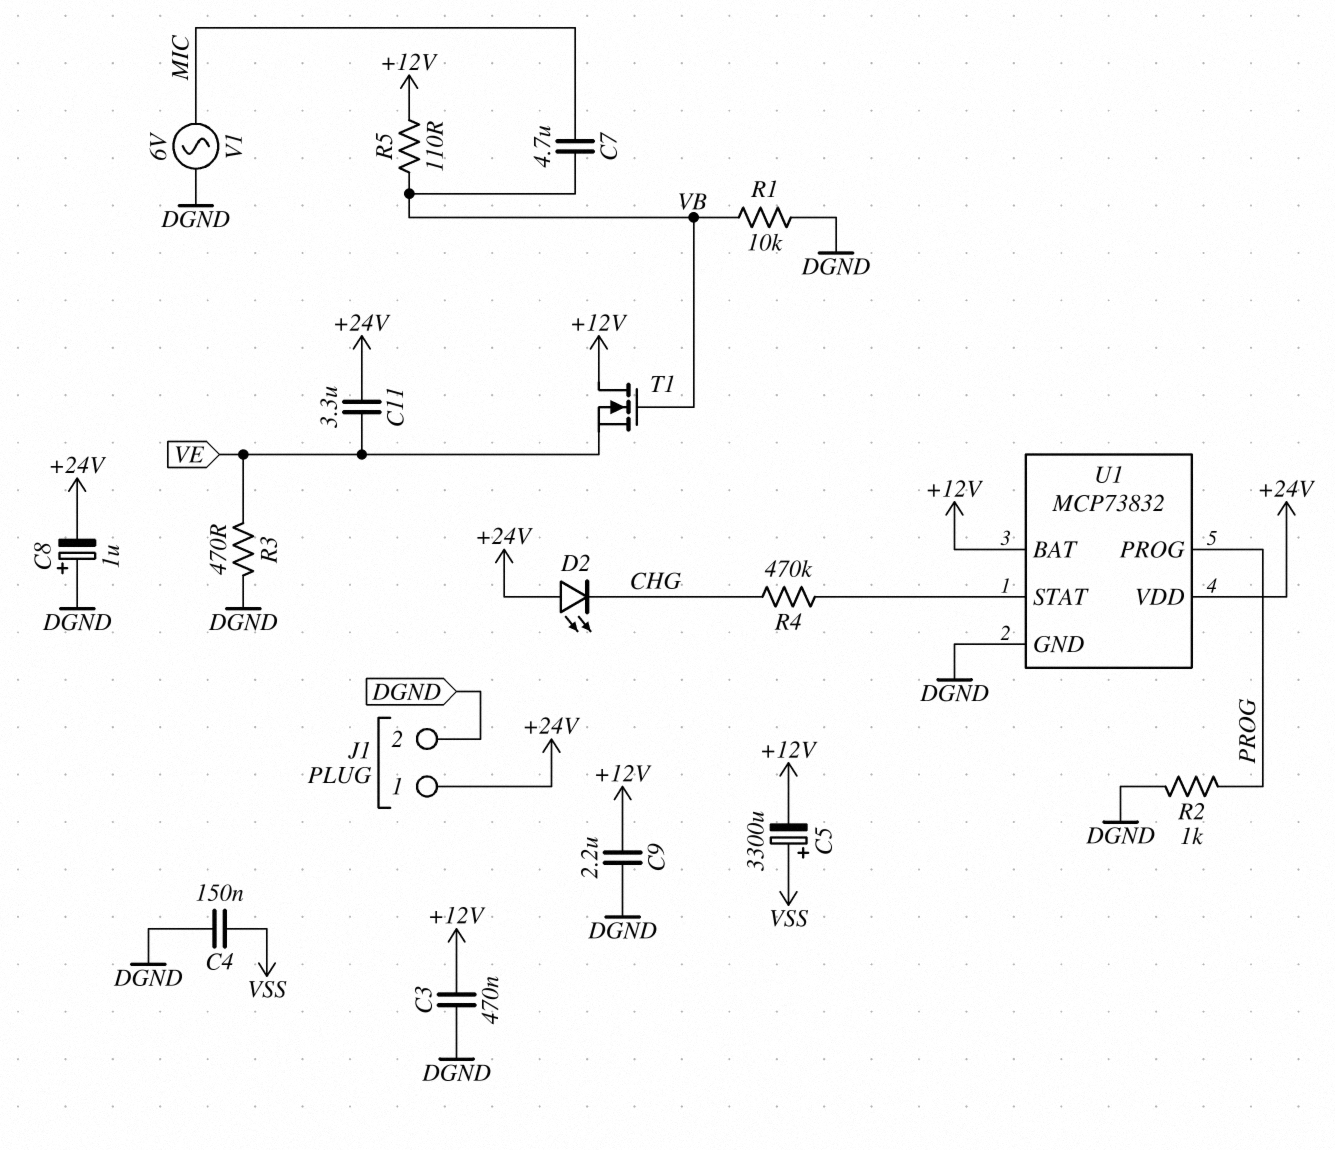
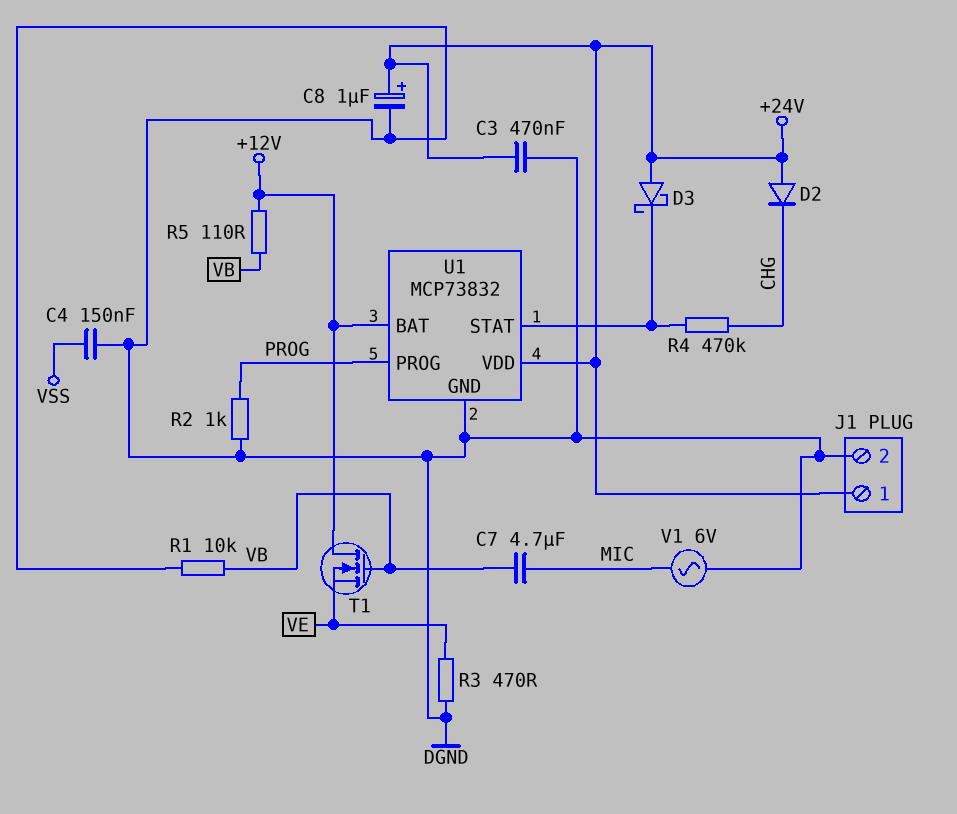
C3: 470nF (+12V, DGND) -> 470nF (+24V, DGND)
C5: 3300uF (plus VSS, minus +12V) -> none
C8: 1uF (plus DGND, minus +24V) -> 1uF (plus +24V, minus DGND)
C9: 2.2uF (+12V, DGND) -> none
C11: 3.3uF (+24V, VE) -> none
D2: LED (A +24V, K CHG) -> diode (A +24V, K CHG)
D3: none -> schottky (A +24V, K U1/STAT)

